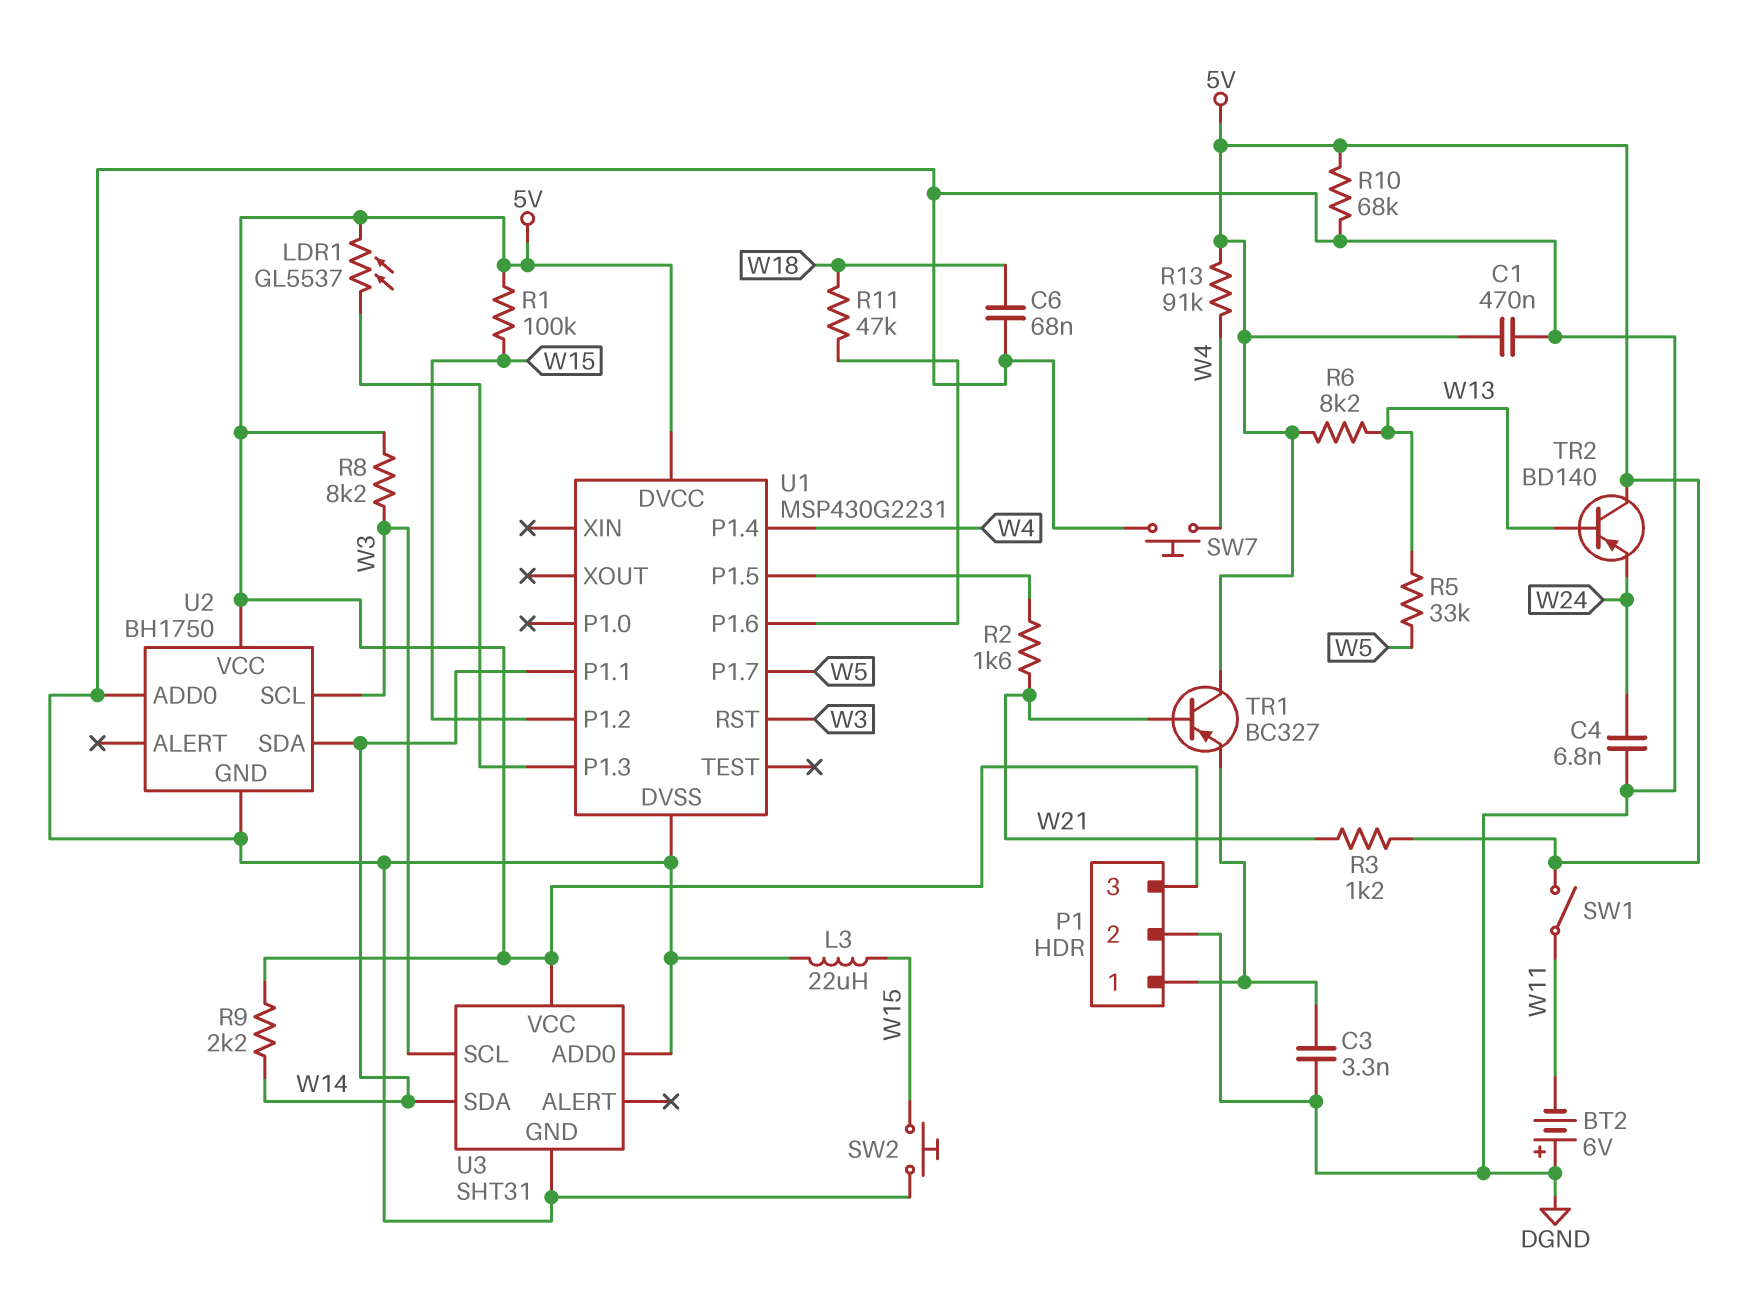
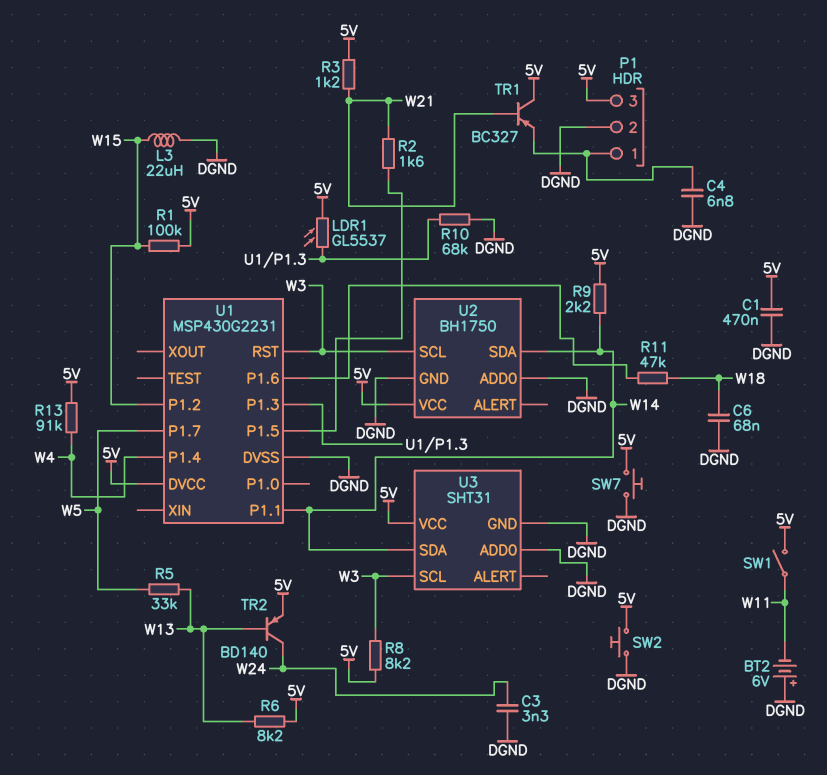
C3: 3.3nF (DGND, P1/1) -> 3.3nF (DGND, W24)
C4: 6.8nF (DGND, W24) -> 6.8nF (DGND, P1/1)
R10: 68k (5V, DGND) -> 68k (DGND, U1/P1.3)
SW2: button (DGND, W15) -> button (5V, DGND)
SW7: button (DGND, W4) -> button (5V, DGND)
TR2: PNP BD140 (B W13, C 5V, E W24) -> PNP BD140 (B W13, C W24, E 5V)

